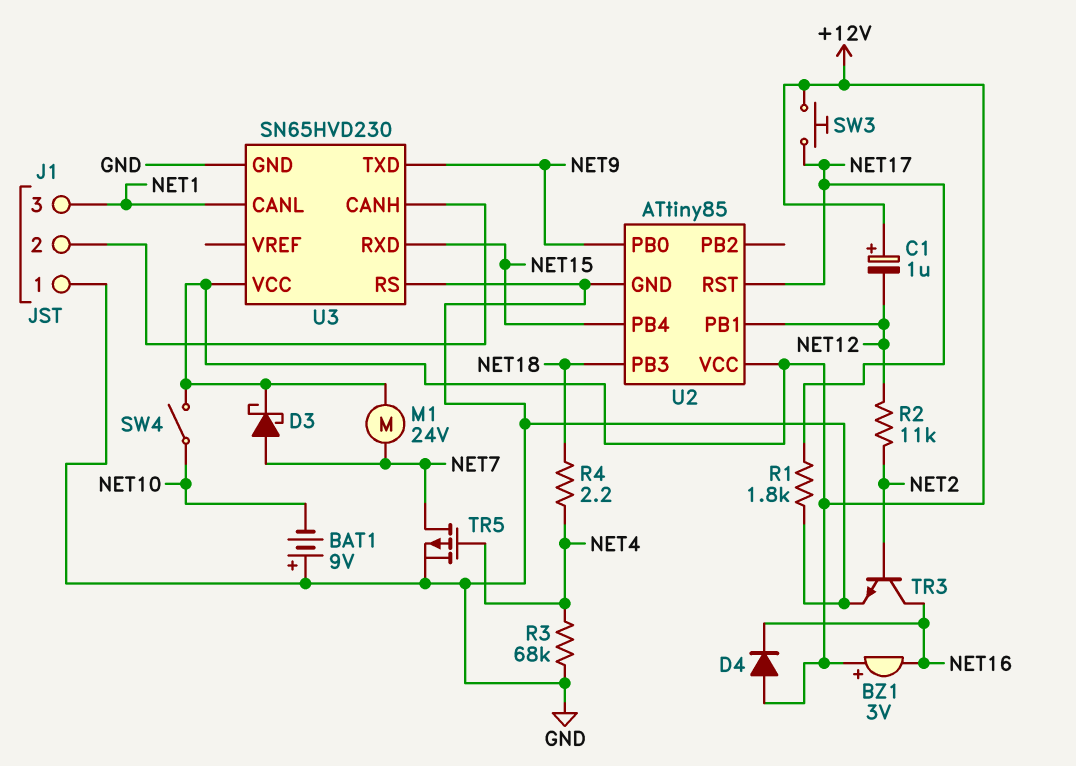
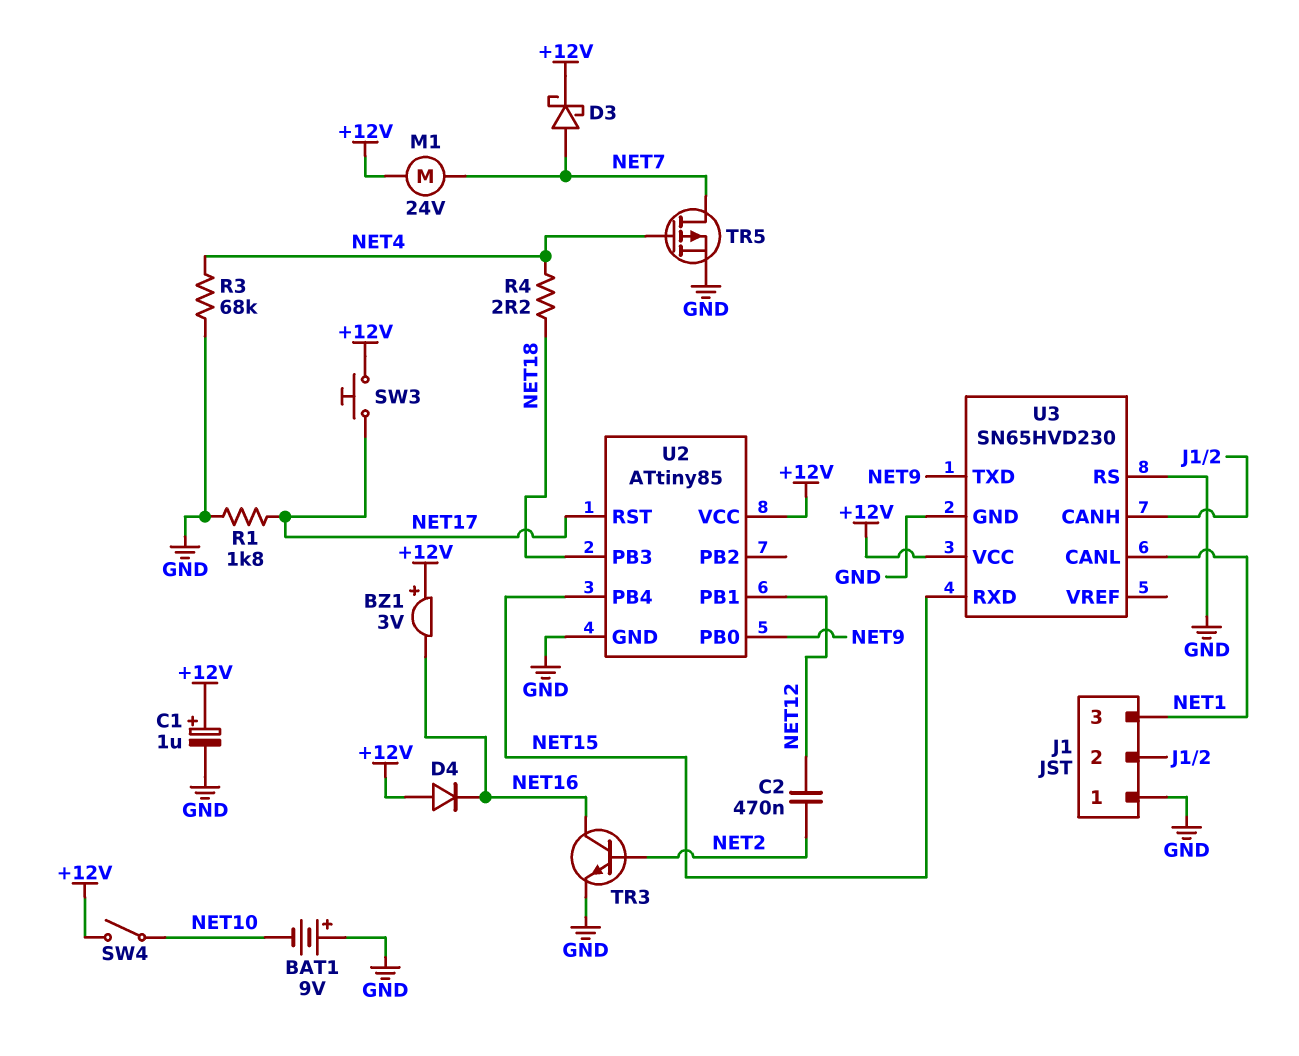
C1: 1uF (plus +12V, minus NET12) -> 1uF (plus +12V, minus GND)
C2: none -> 470nF (NET2, NET12)
R2: 11k (NET2, NET12) -> none

